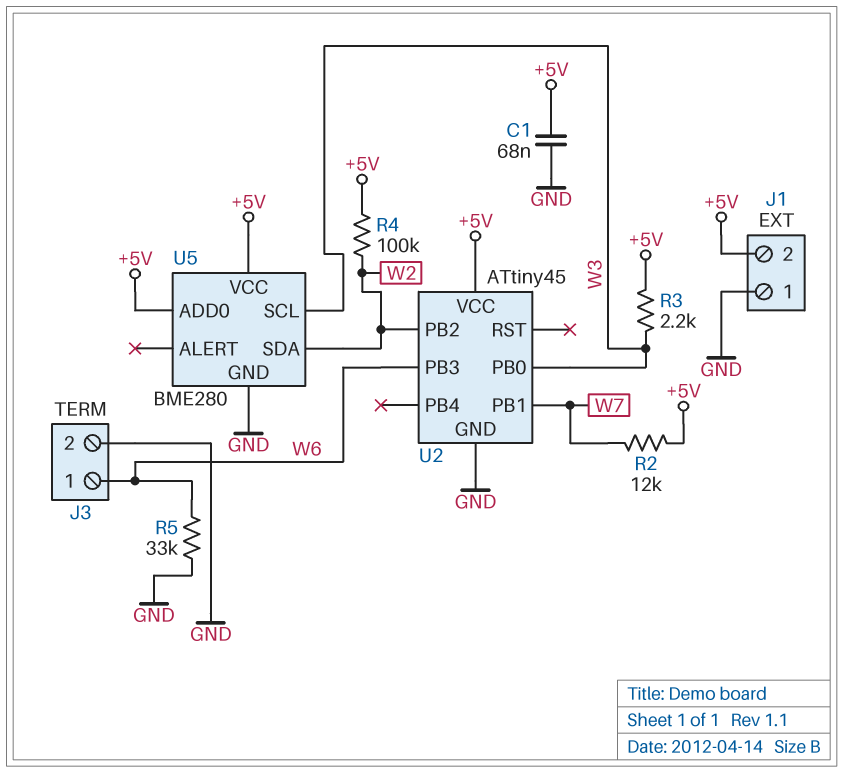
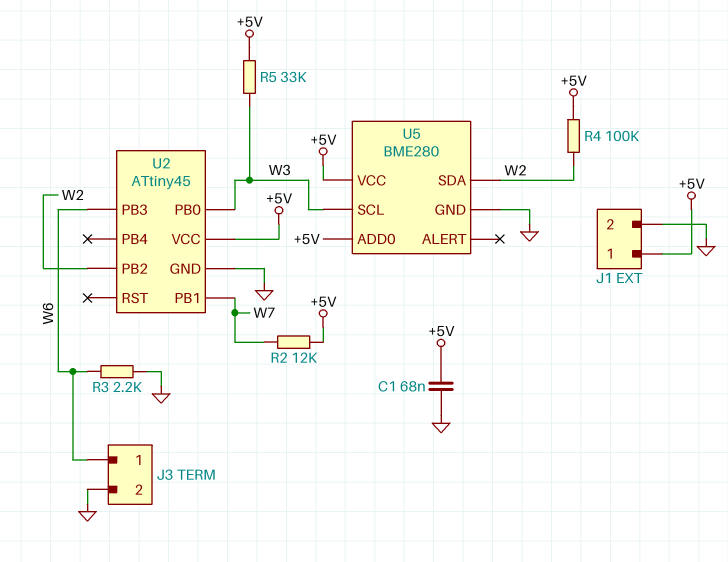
J1 pin 1: GND -> +5V
J1 pin 2: +5V -> GND
R3: 2.2k (+5V, W3) -> 2.2k (GND, W6)
R5: 33k (GND, W6) -> 33k (+5V, W3)

